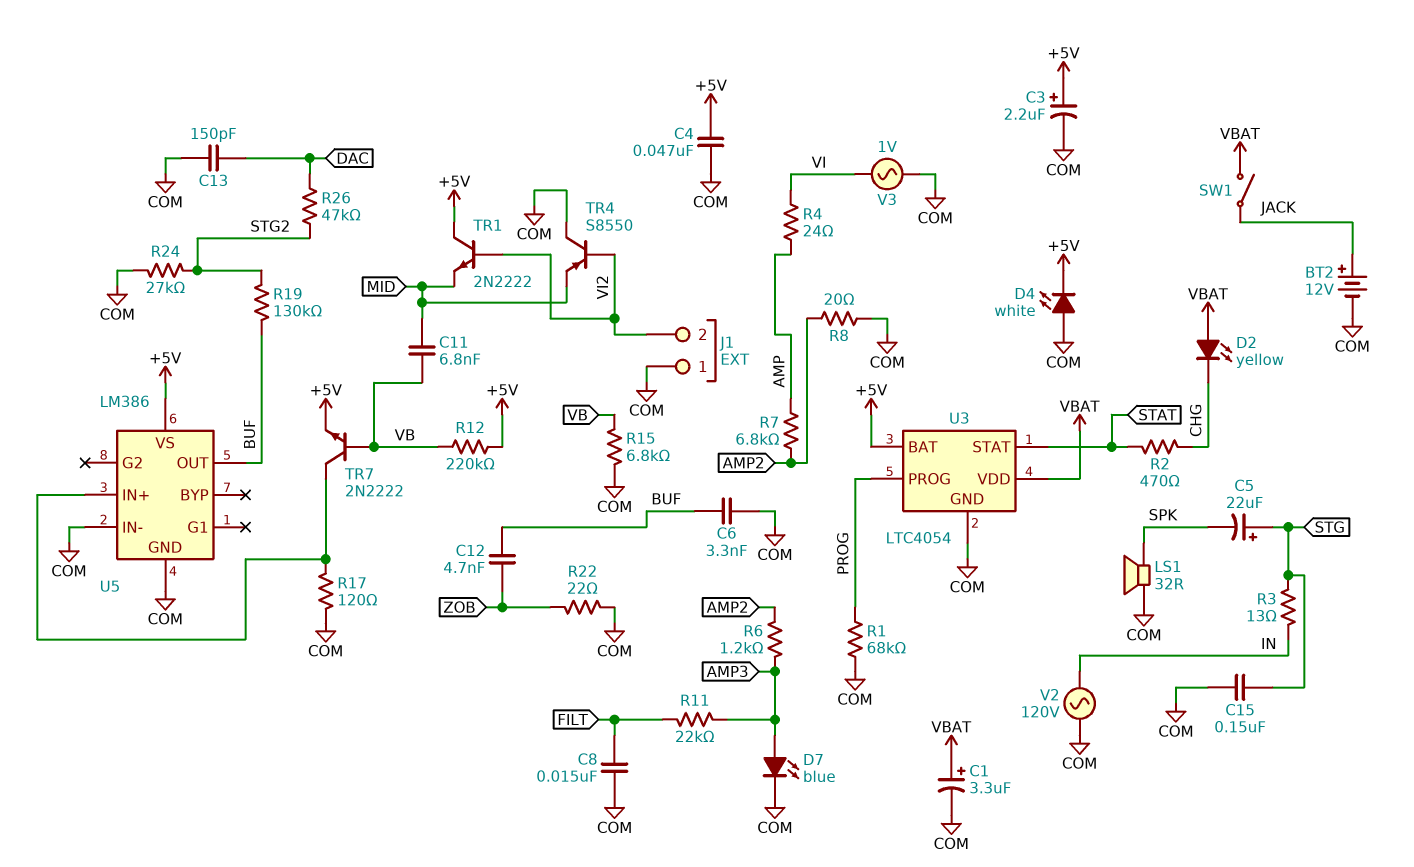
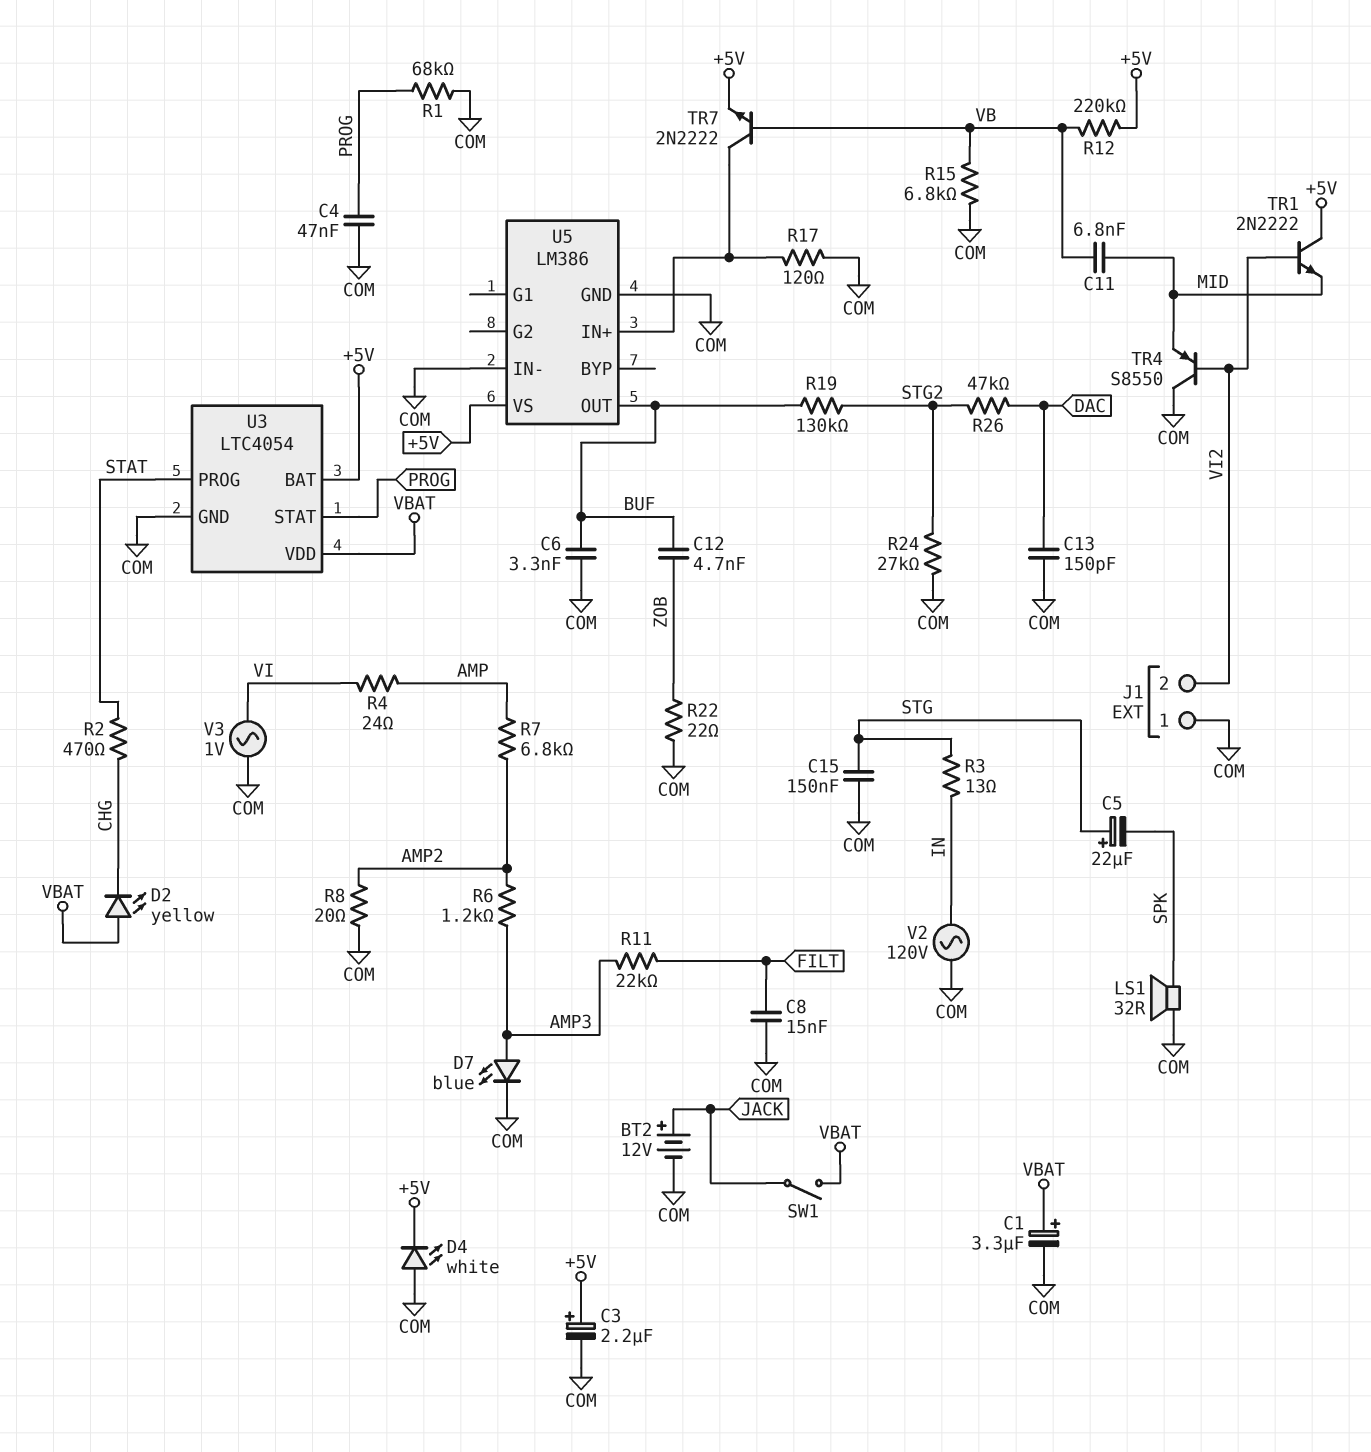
C4: 47nF (+5V, COM) -> 47nF (COM, PROG)
U3 pin PROG: PROG -> STAT
U3 pin STAT: STAT -> PROG

